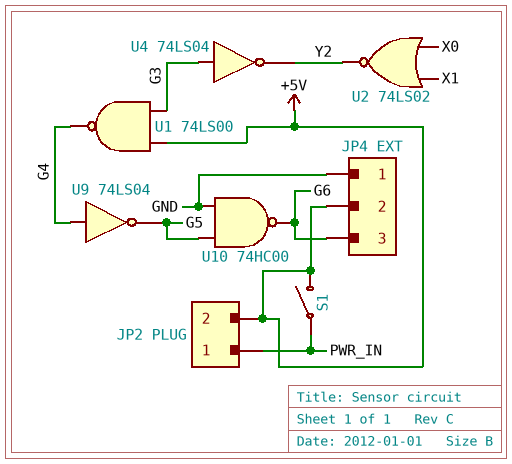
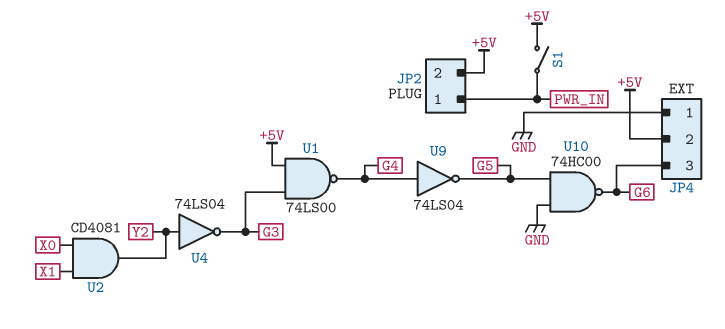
U2: NOR 74LS02 (in X0, in X1, out Y2) -> AND CD4081 (in X0, in X1, out Y2)
U4: NOT 74LS04 (in G3, out Y2) -> NOT 74LS04 (in Y2, out G3)

